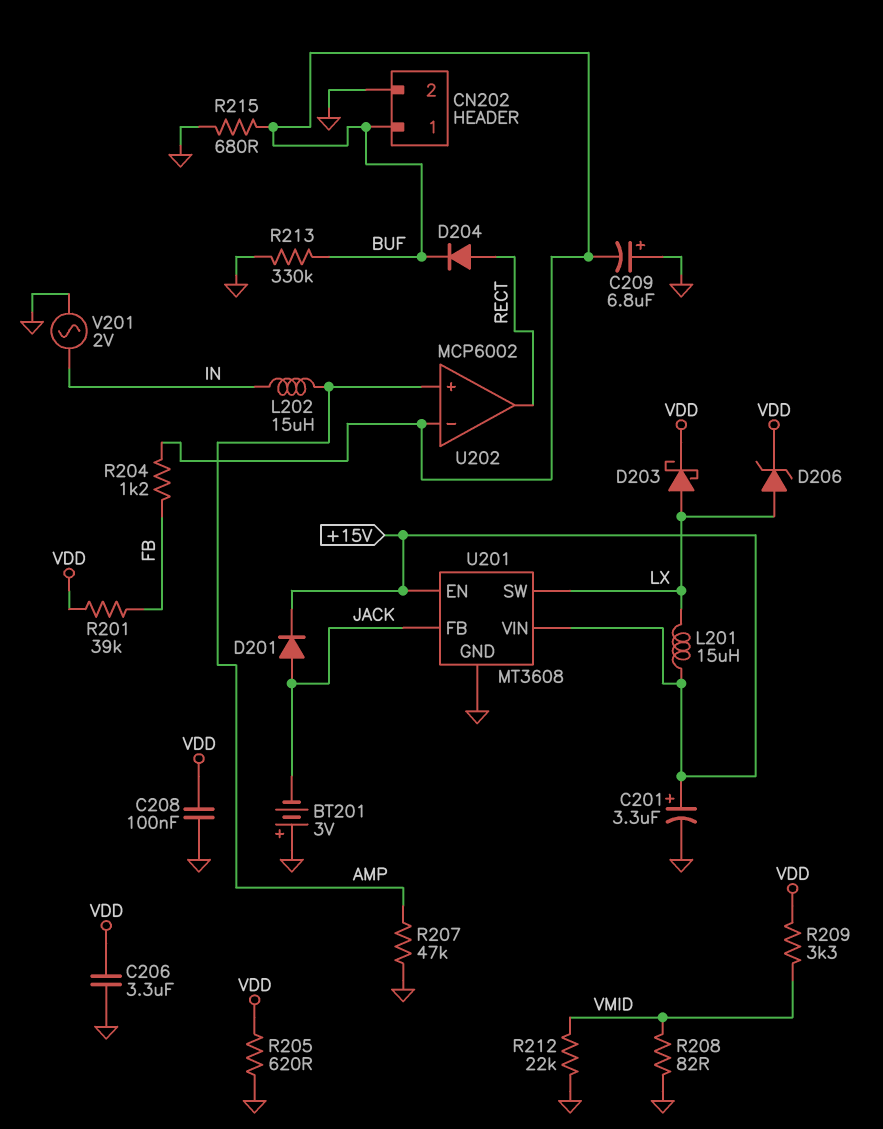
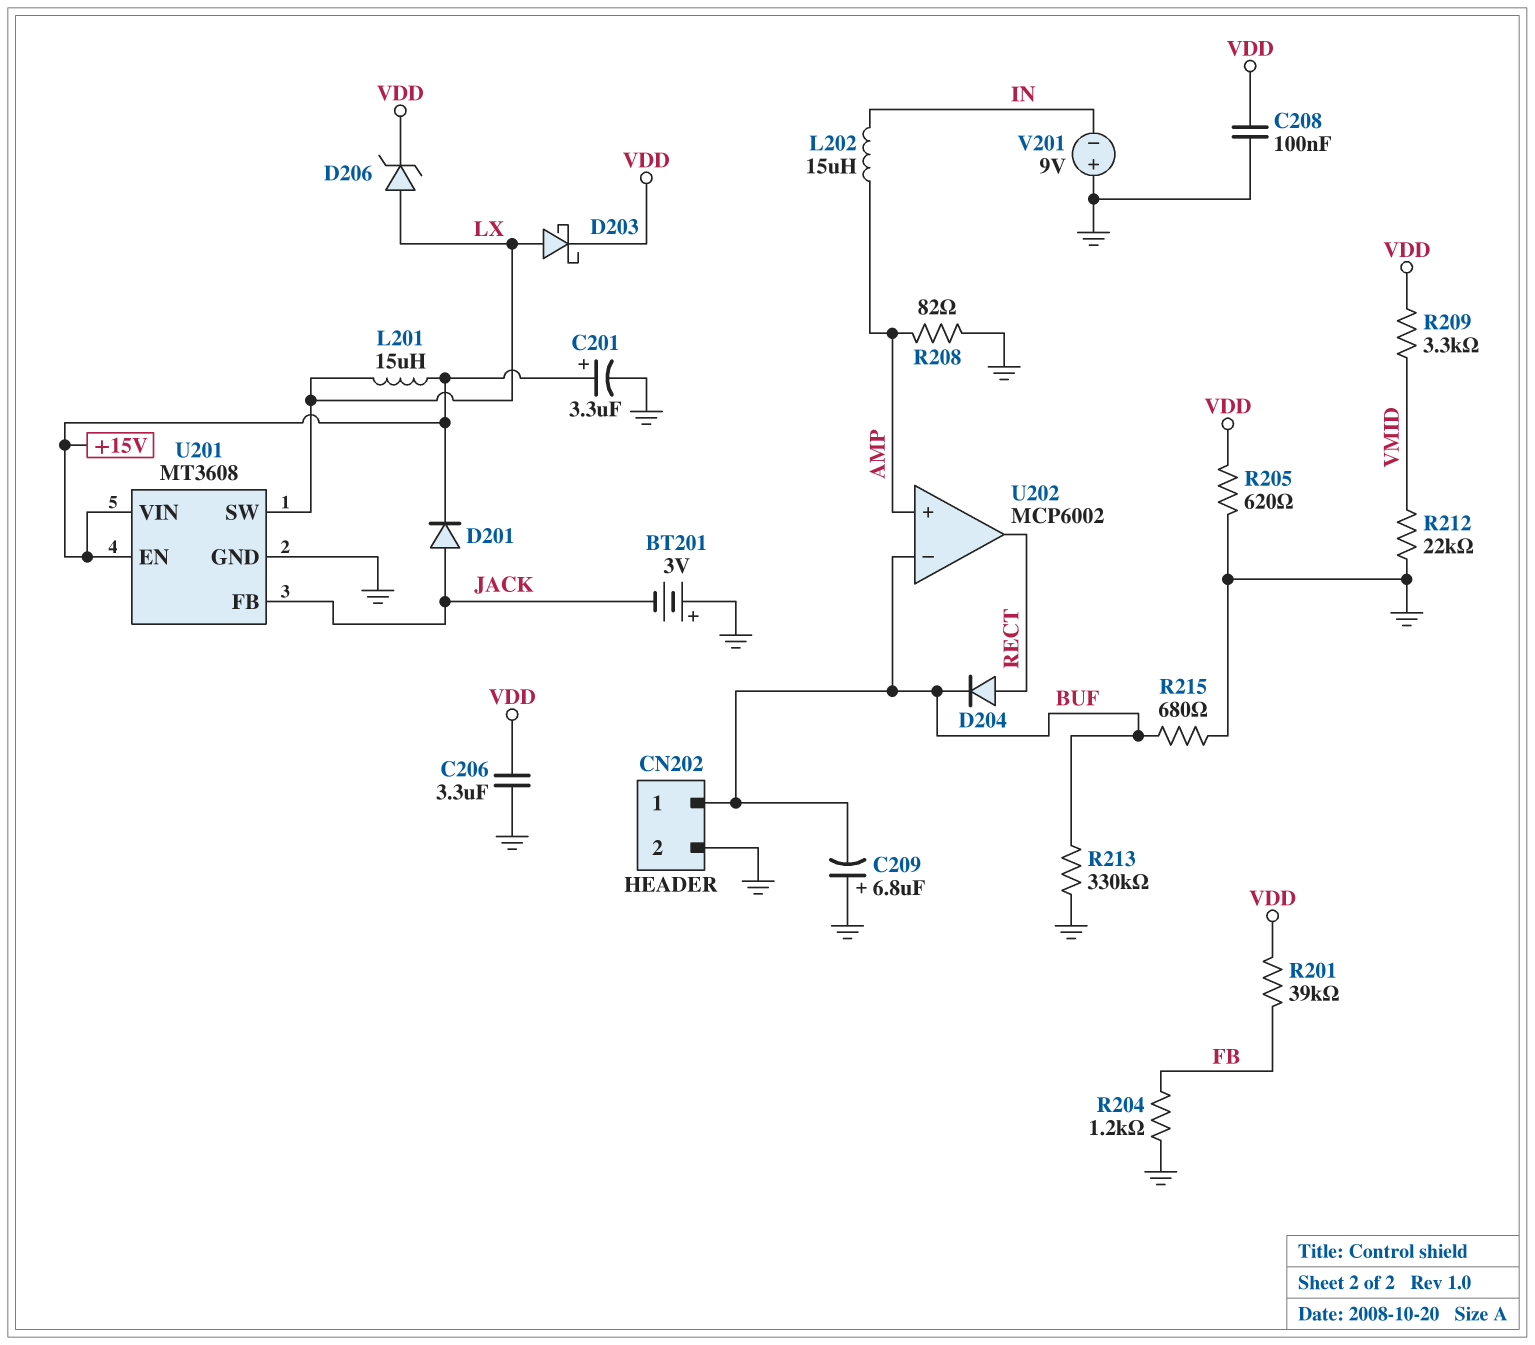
R204: 1.2k (BUF, FB) -> 1.2k (FB, GND)
R207: 47k (AMP, GND) -> none
R208: 82 (GND, VMID) -> 82 (AMP, GND)
V201: AC 2V (GND, IN) -> 9V (plus GND, minus IN)

